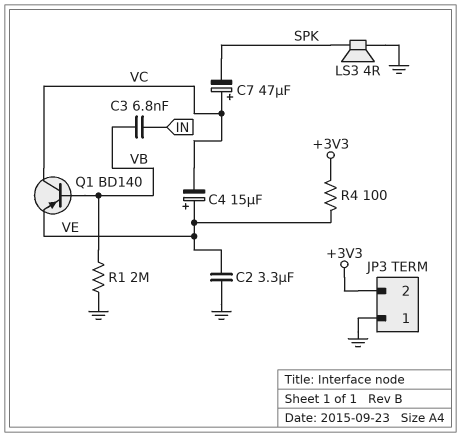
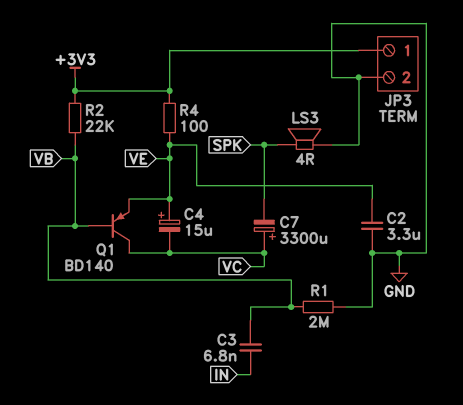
C7: 47uF (plus VC, minus SPK) -> 3300uF (plus VC, minus SPK)
JP3 pin 1: GND -> +3V3
JP3 pin 2: +3V3 -> GND
R2: none -> 22k (+3V3, VB)

